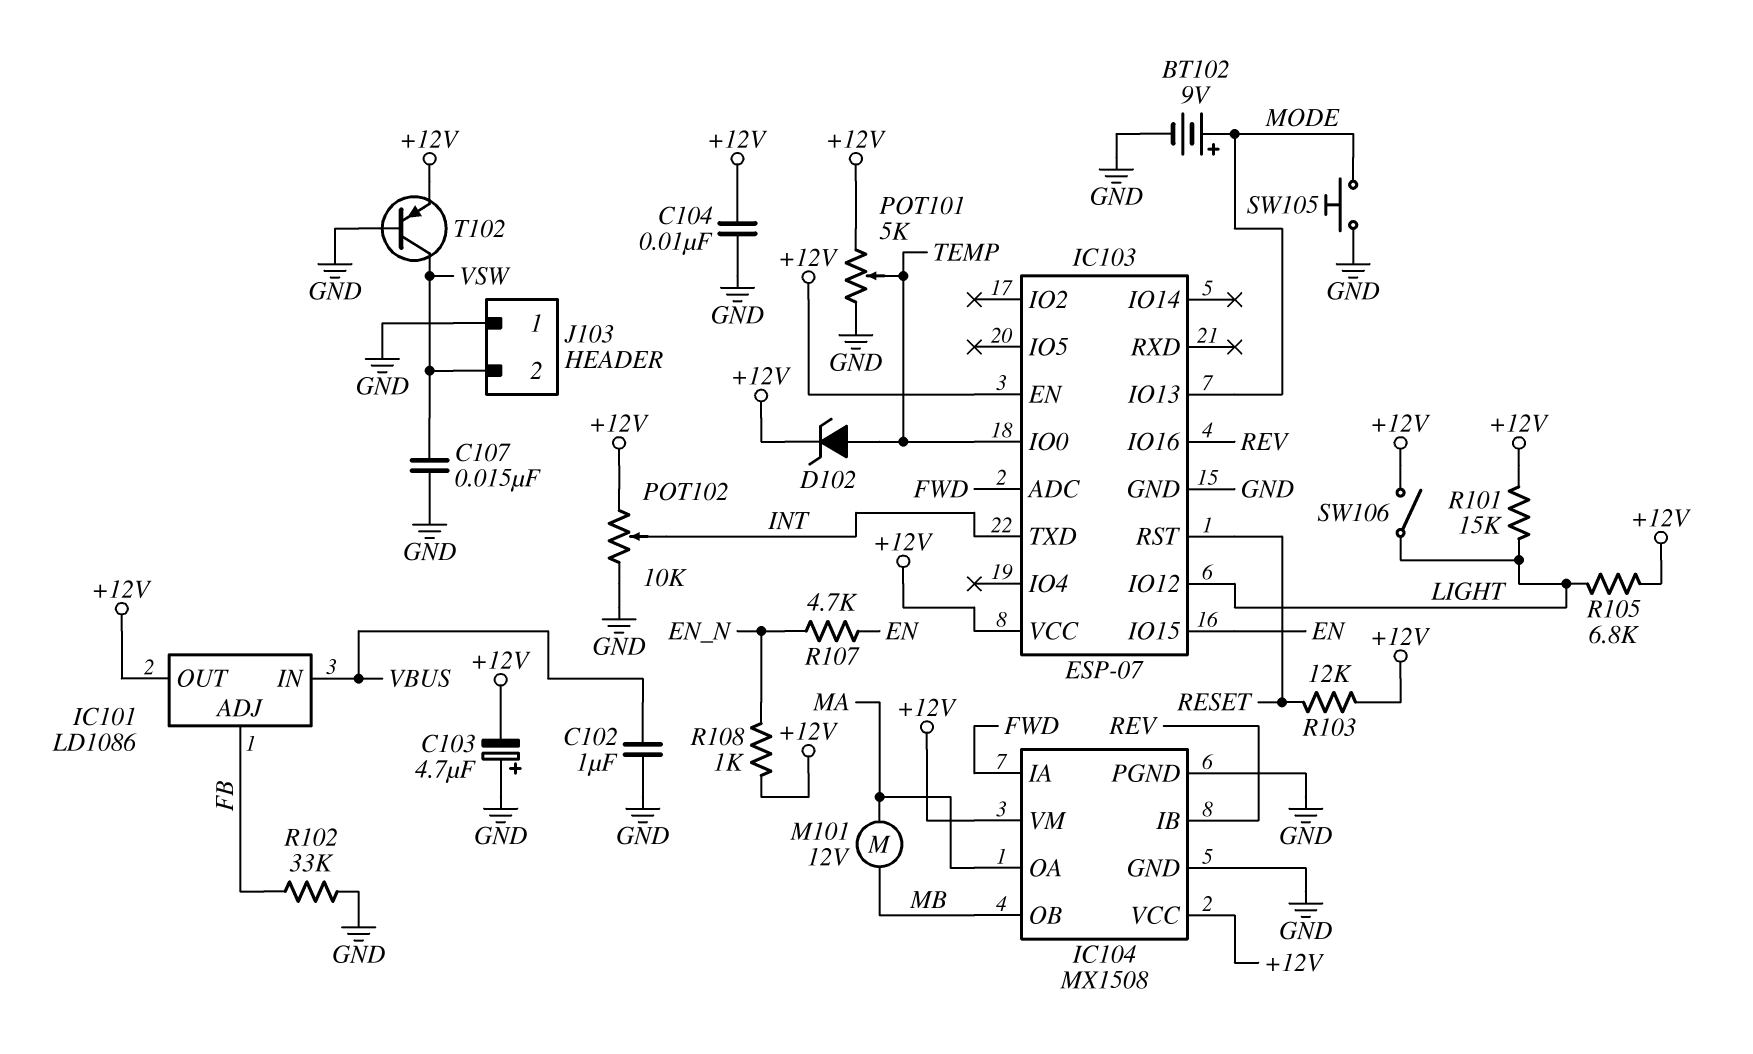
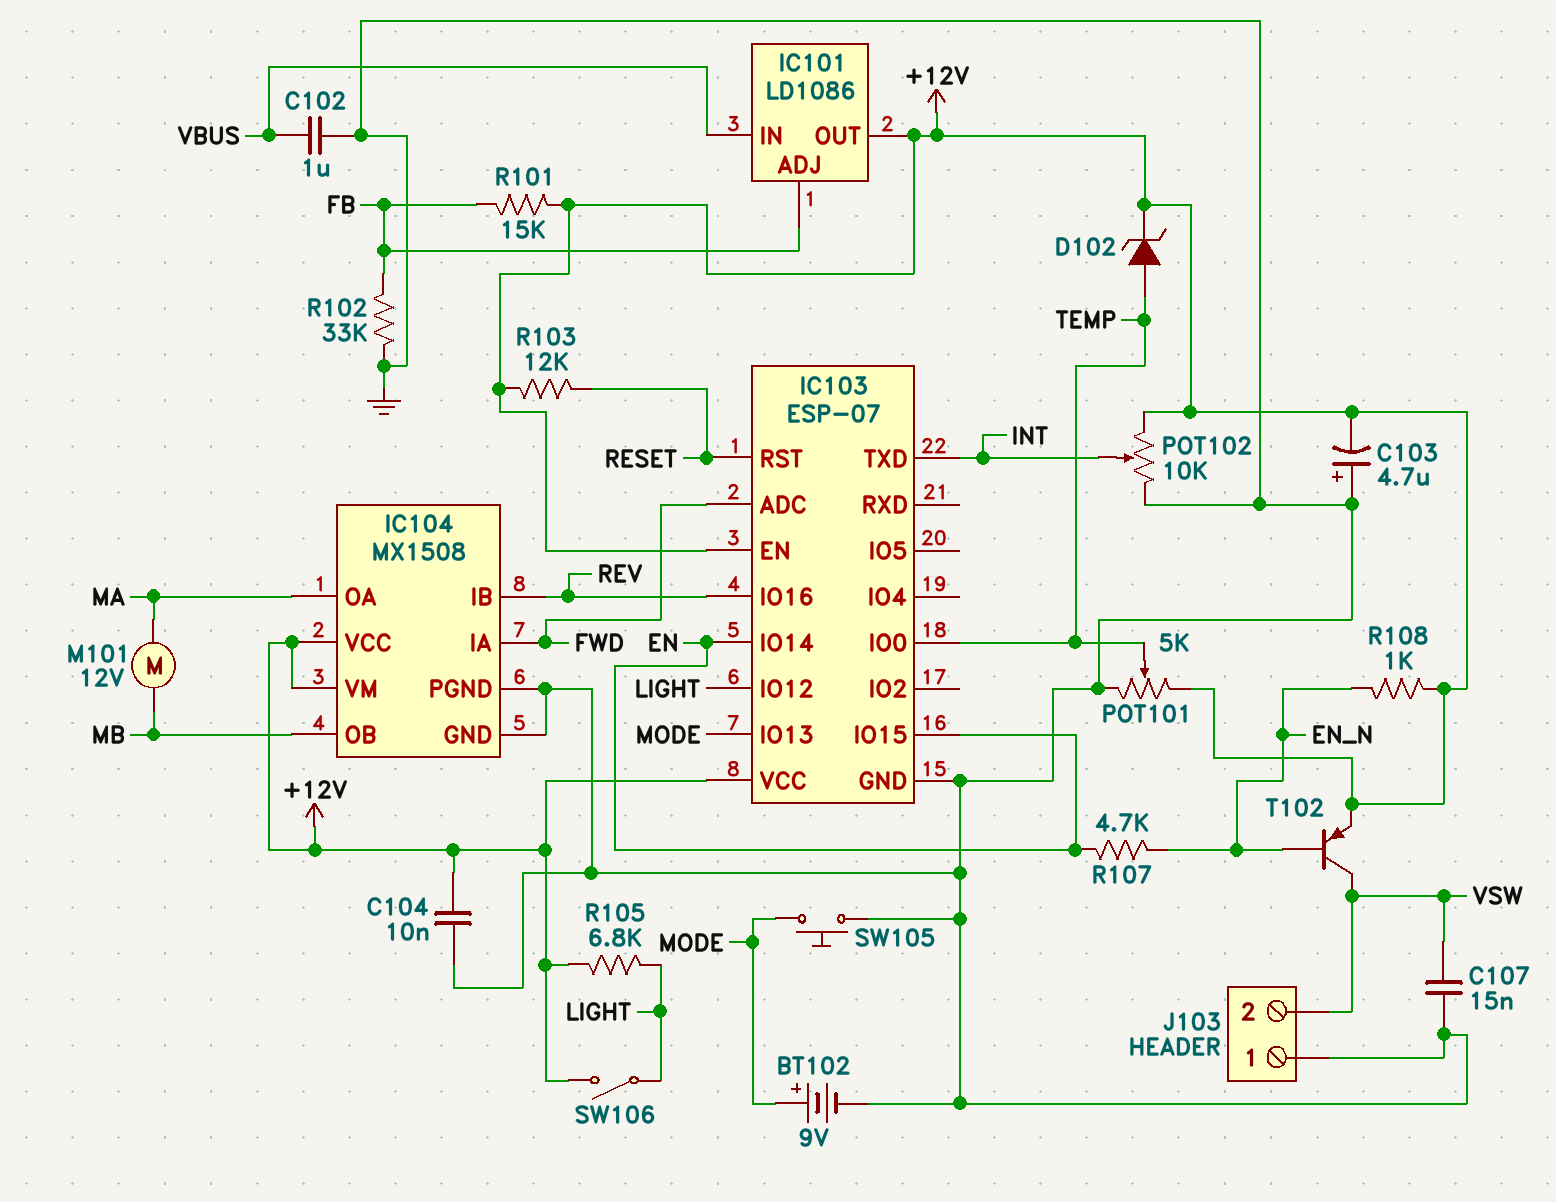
IC103 pin IO14: none -> EN
R101: 15k (+12V, LIGHT) -> 15k (+12V, FB)
T102: PNP (B GND, C VSW, E +12V) -> PNP (B EN_N, C VSW, E +12V)

